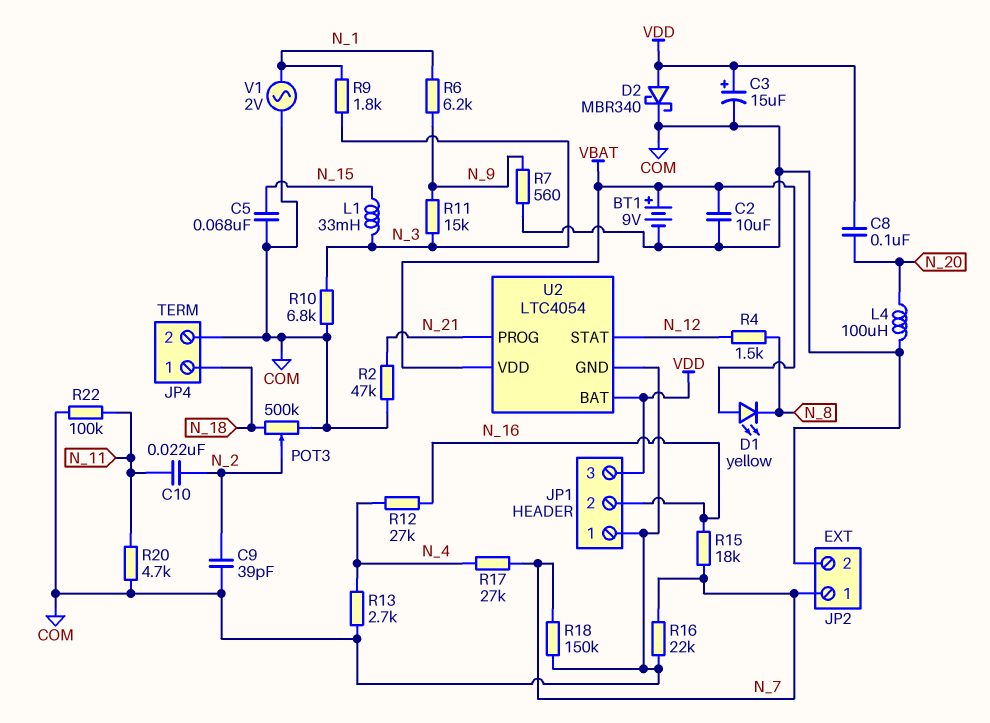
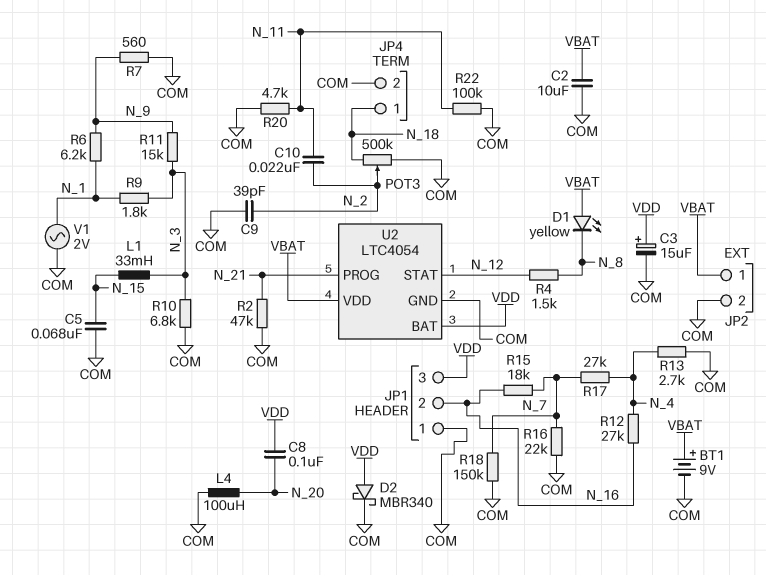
JP2 pin 1: N_7 -> VBAT

